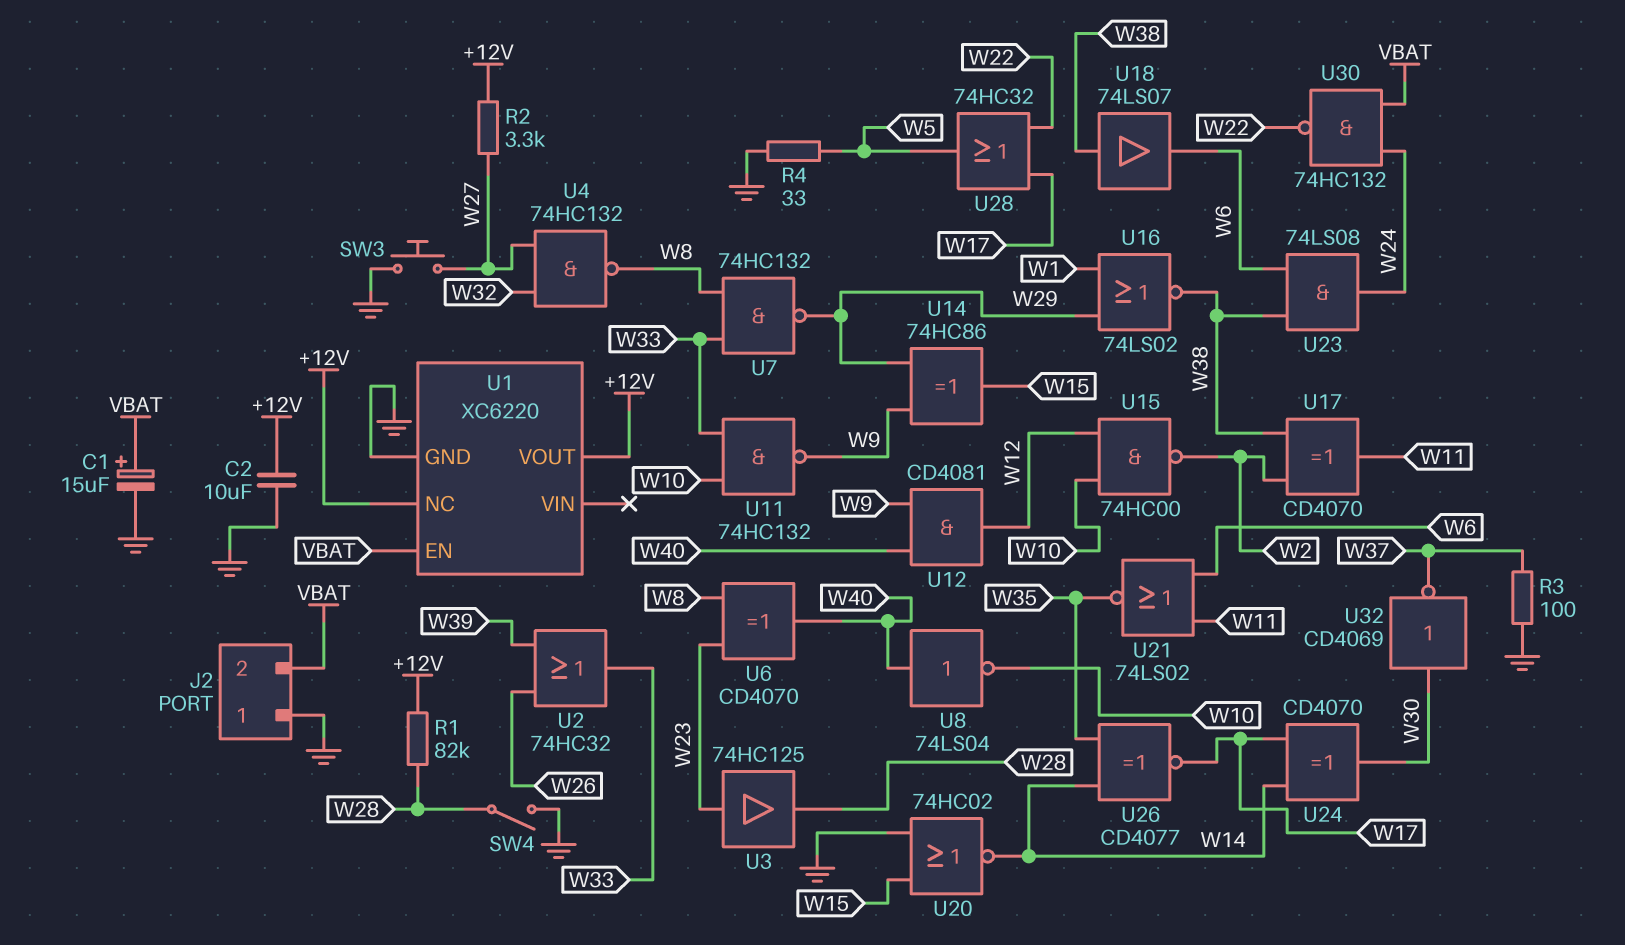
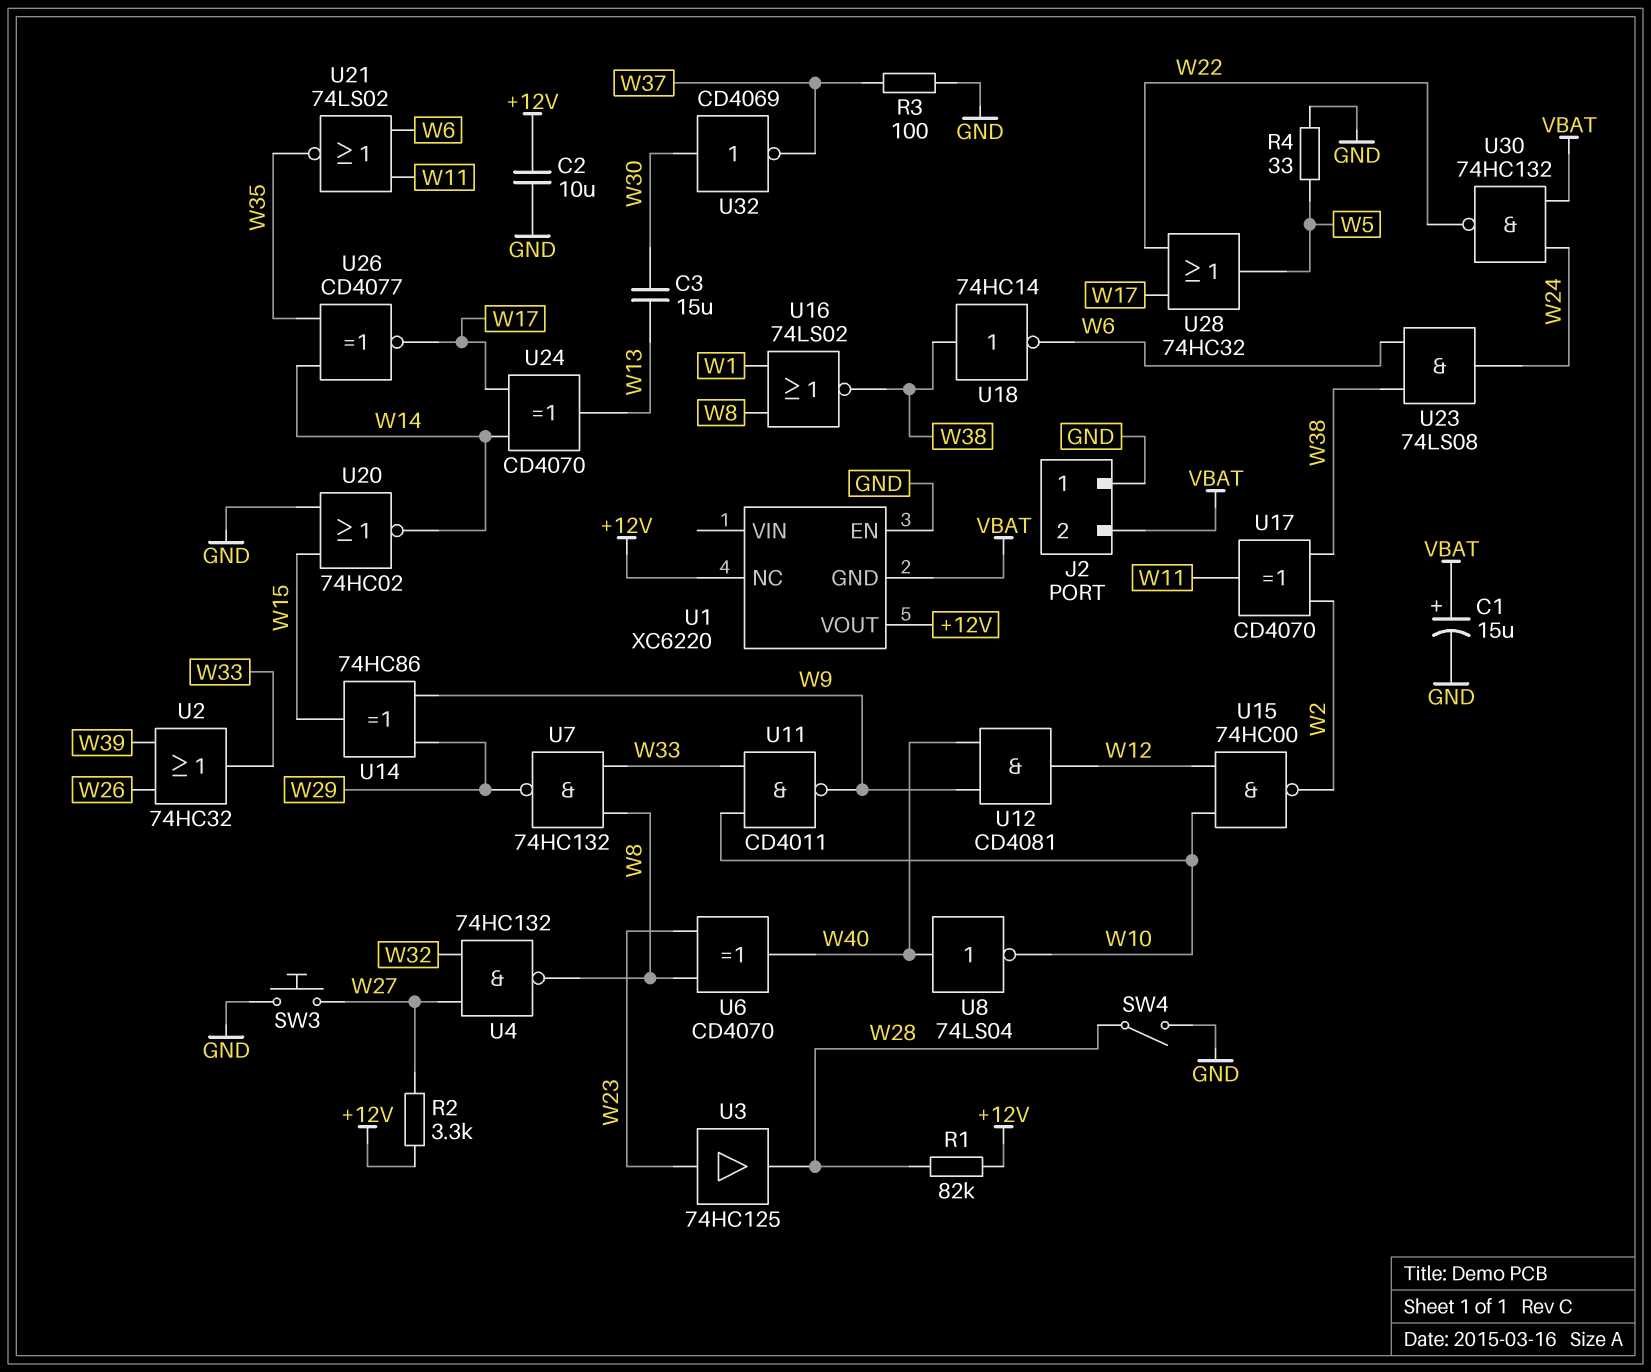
C3: none -> 15uF (W13, W30)
U1 pin EN: VBAT -> GND
U1 pin GND: GND -> VBAT
U11: NAND 74HC132 (in W10, in W33, out W9) -> NAND CD4011 (in W10, in W33, out W9)
U16: NOR 74LS02 (in W1, in W29, out W38) -> NOR 74LS02 (in W1, in W8, out W38)
U18: buffer 74LS07 (in W38, out W6) -> NOT 74HC14 (in W38, out W6)
U24: XOR CD4070 (in W14, in W17, out W30) -> XOR CD4070 (in W14, in W17, out W13)

